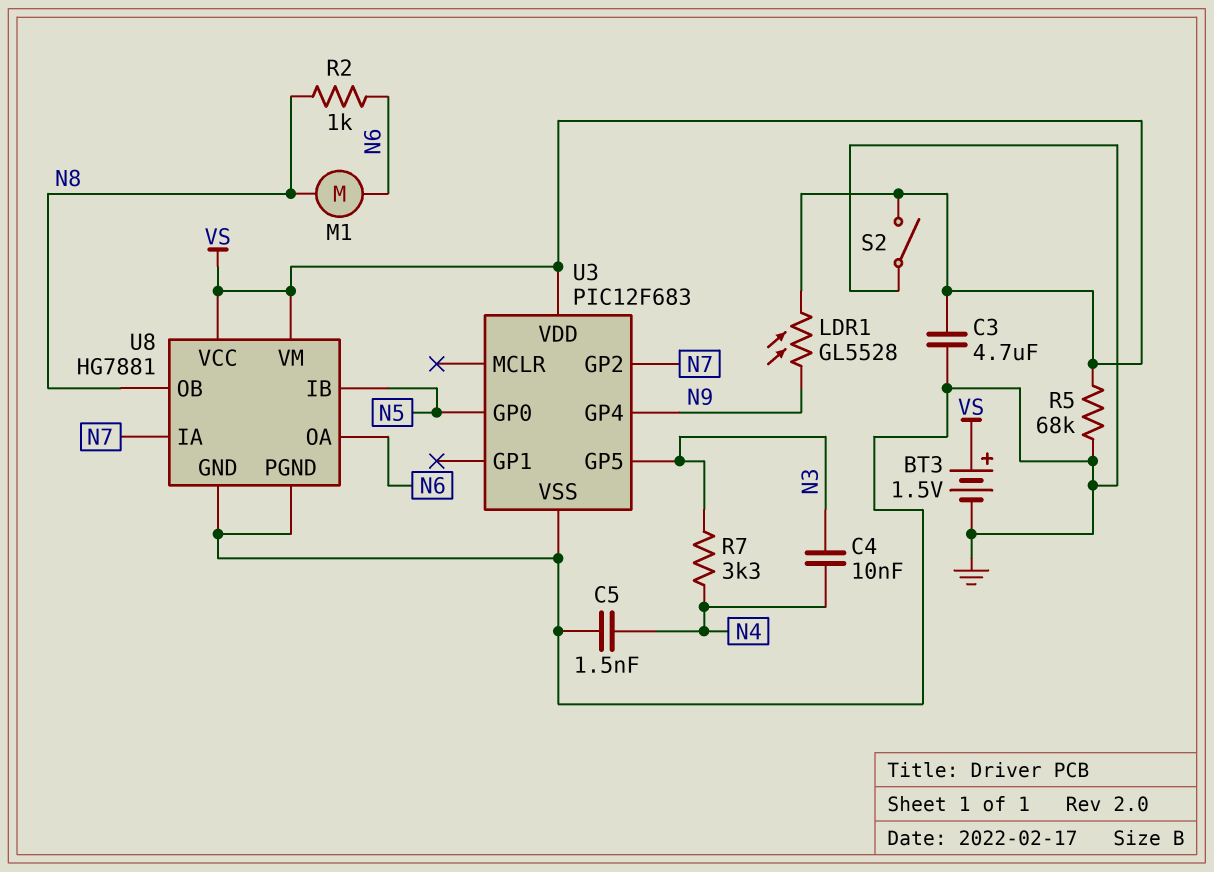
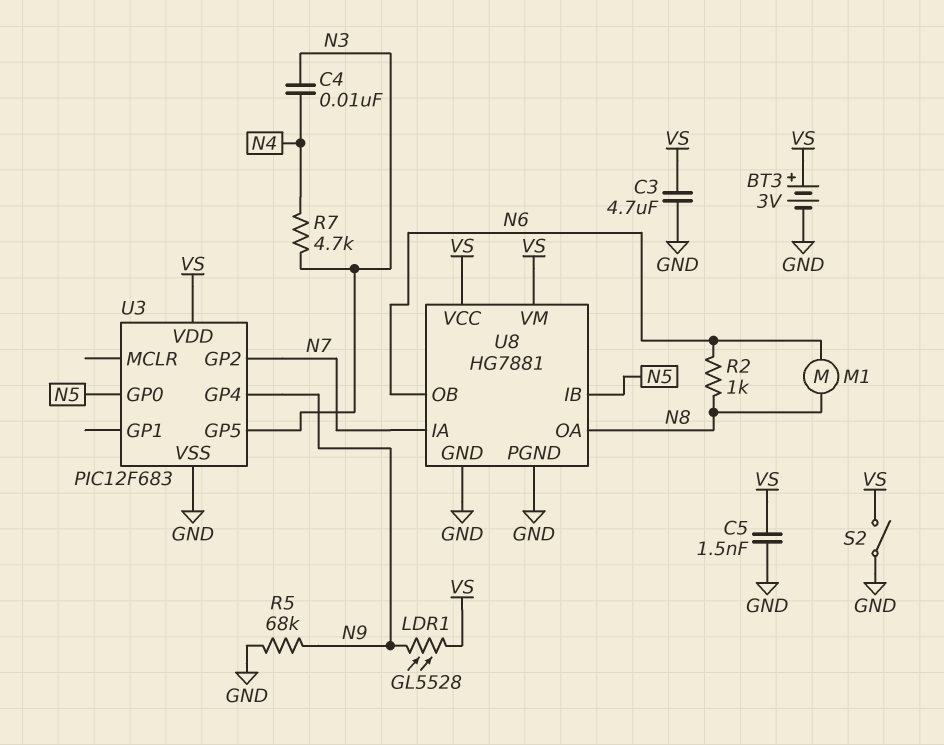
BT3: 1.5V (plus VS, minus GND) -> 3V (plus VS, minus GND)
C5: 1.5nF (GND, N4) -> 1.5nF (GND, VS)
R5: 68k (GND, VS) -> 68k (GND, N9)
R7: 3.3k (N3, N4) -> 4.7k (N3, N4)
U8 pin OA: N6 -> N8
U8 pin OB: N8 -> N6

